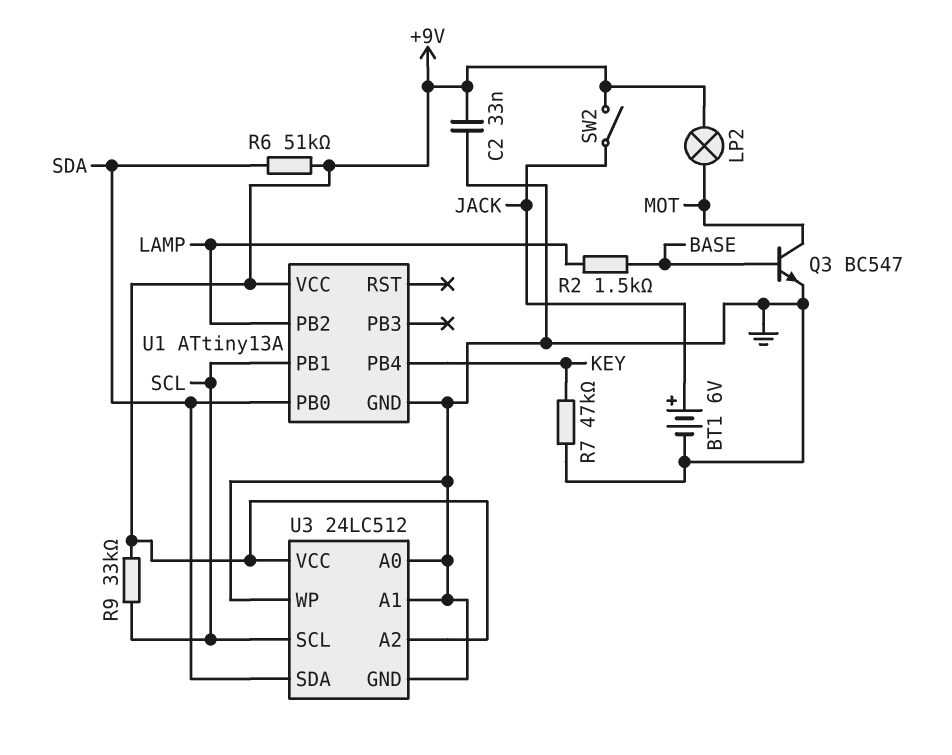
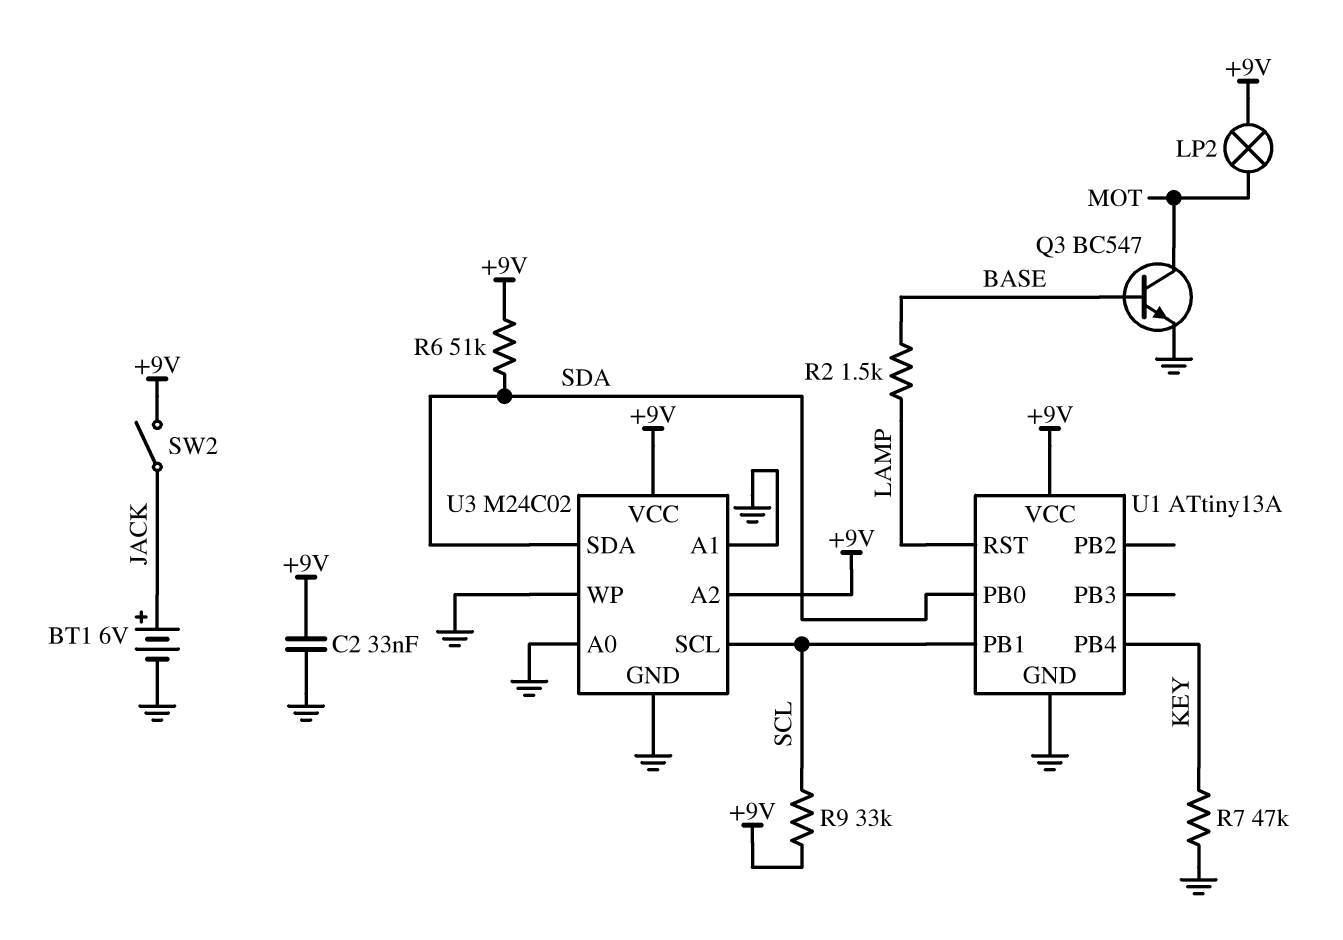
U1 pin PB2: LAMP -> none
U1 pin RST: none -> LAMP
U3: 24LC512 -> M24C02

